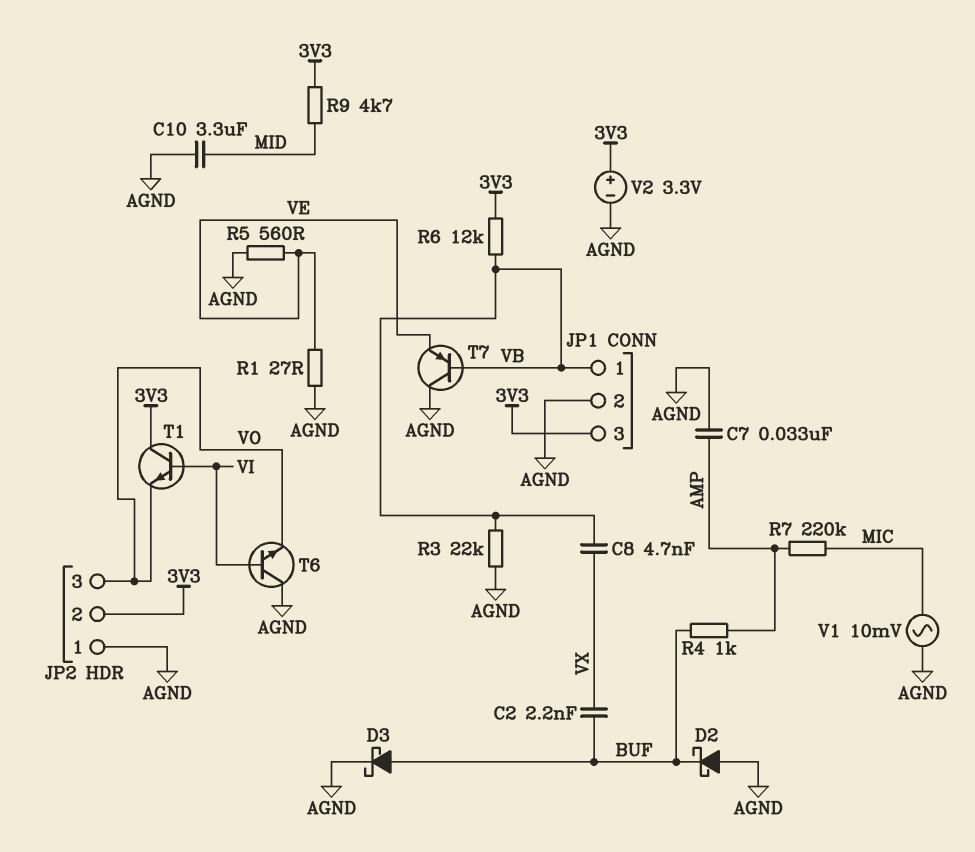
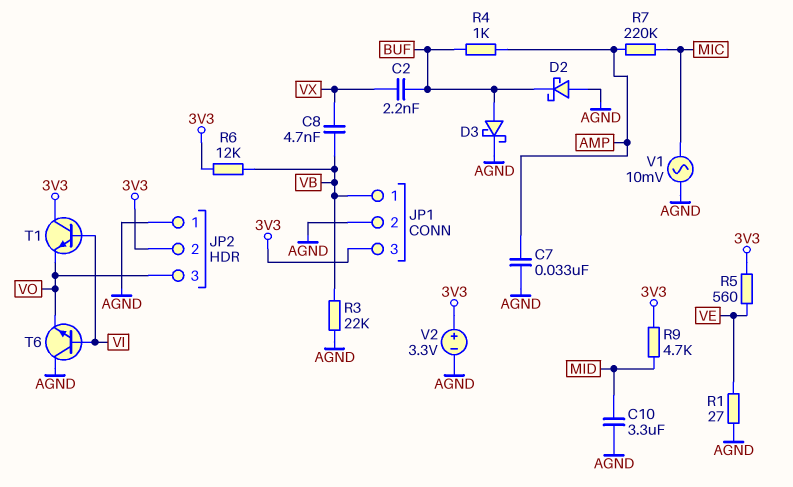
R5: 560 (AGND, VE) -> 560 (3V3, VE)
T7: PNP (B VB, C AGND, E VE) -> none

